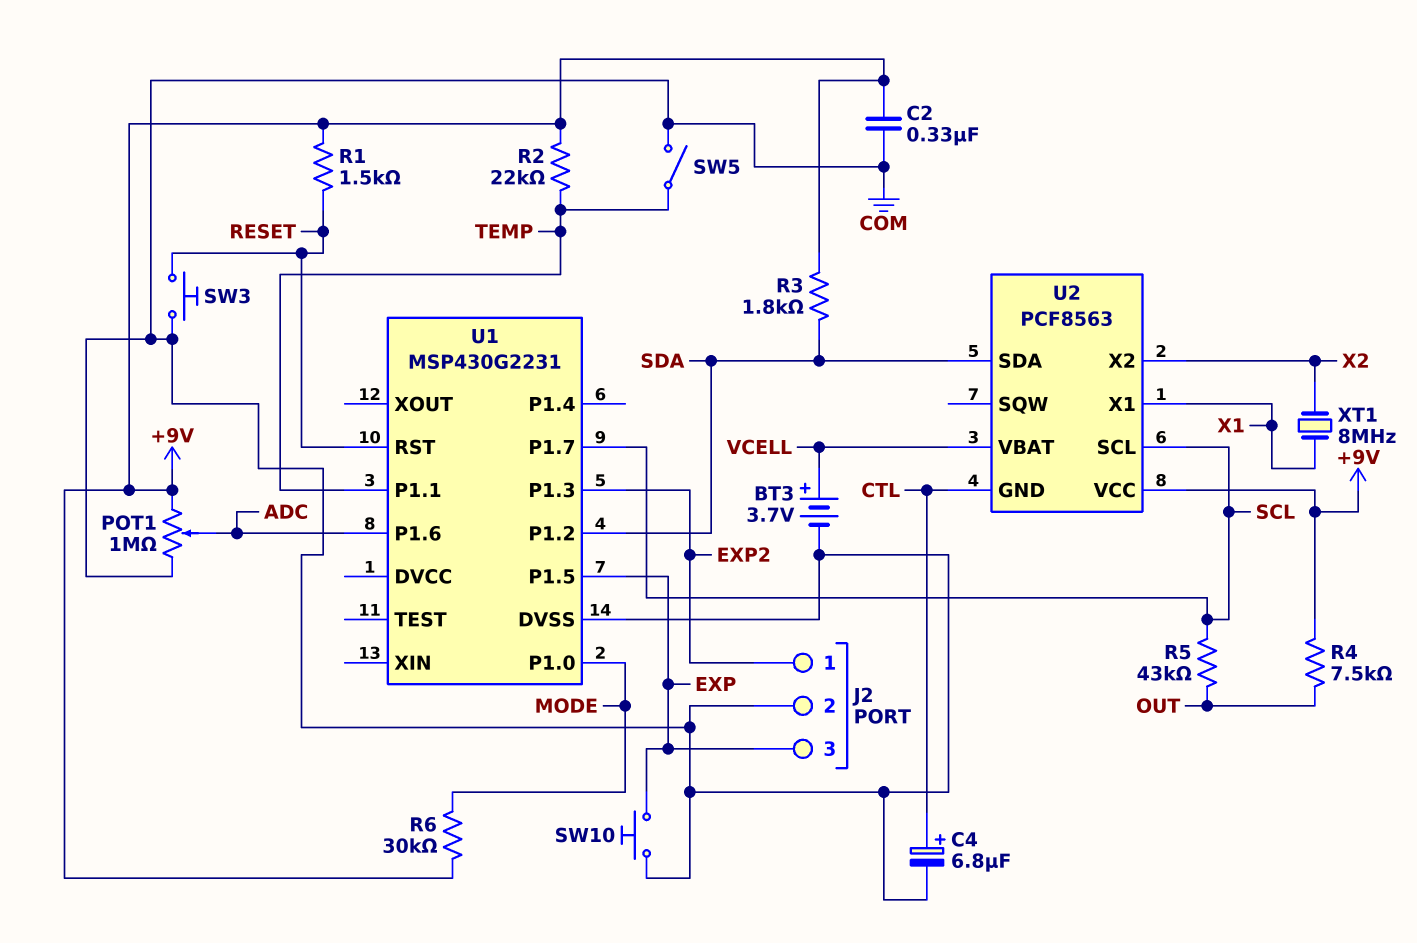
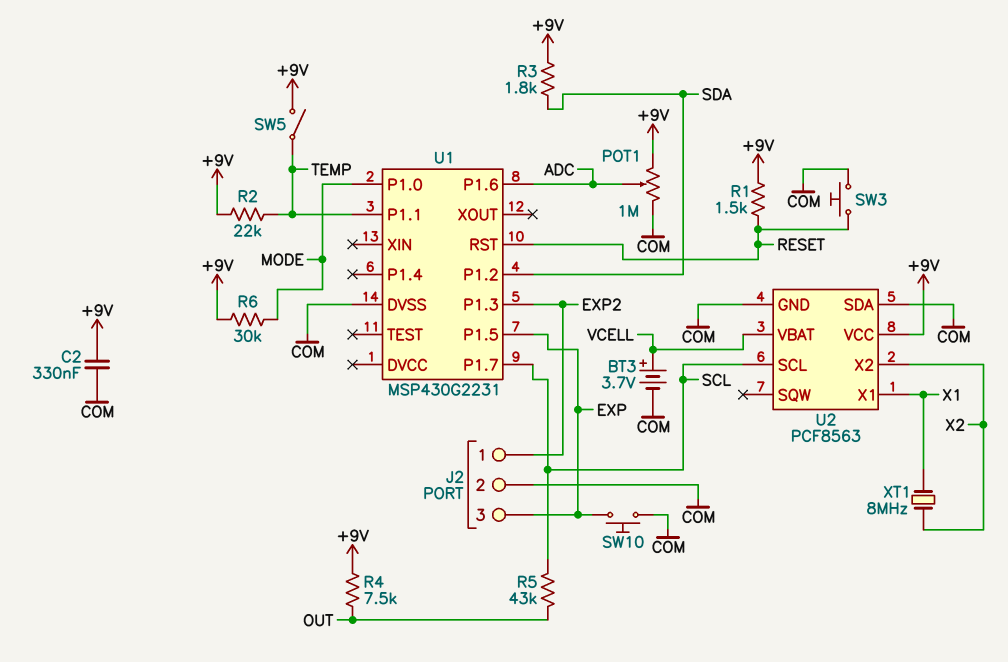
C4: 6.8uF (plus CTL, minus COM) -> none
SW5: switch (COM, TEMP) -> switch (+9V, TEMP)
U2 pin GND: CTL -> COM
U2 pin SDA: SDA -> COM

